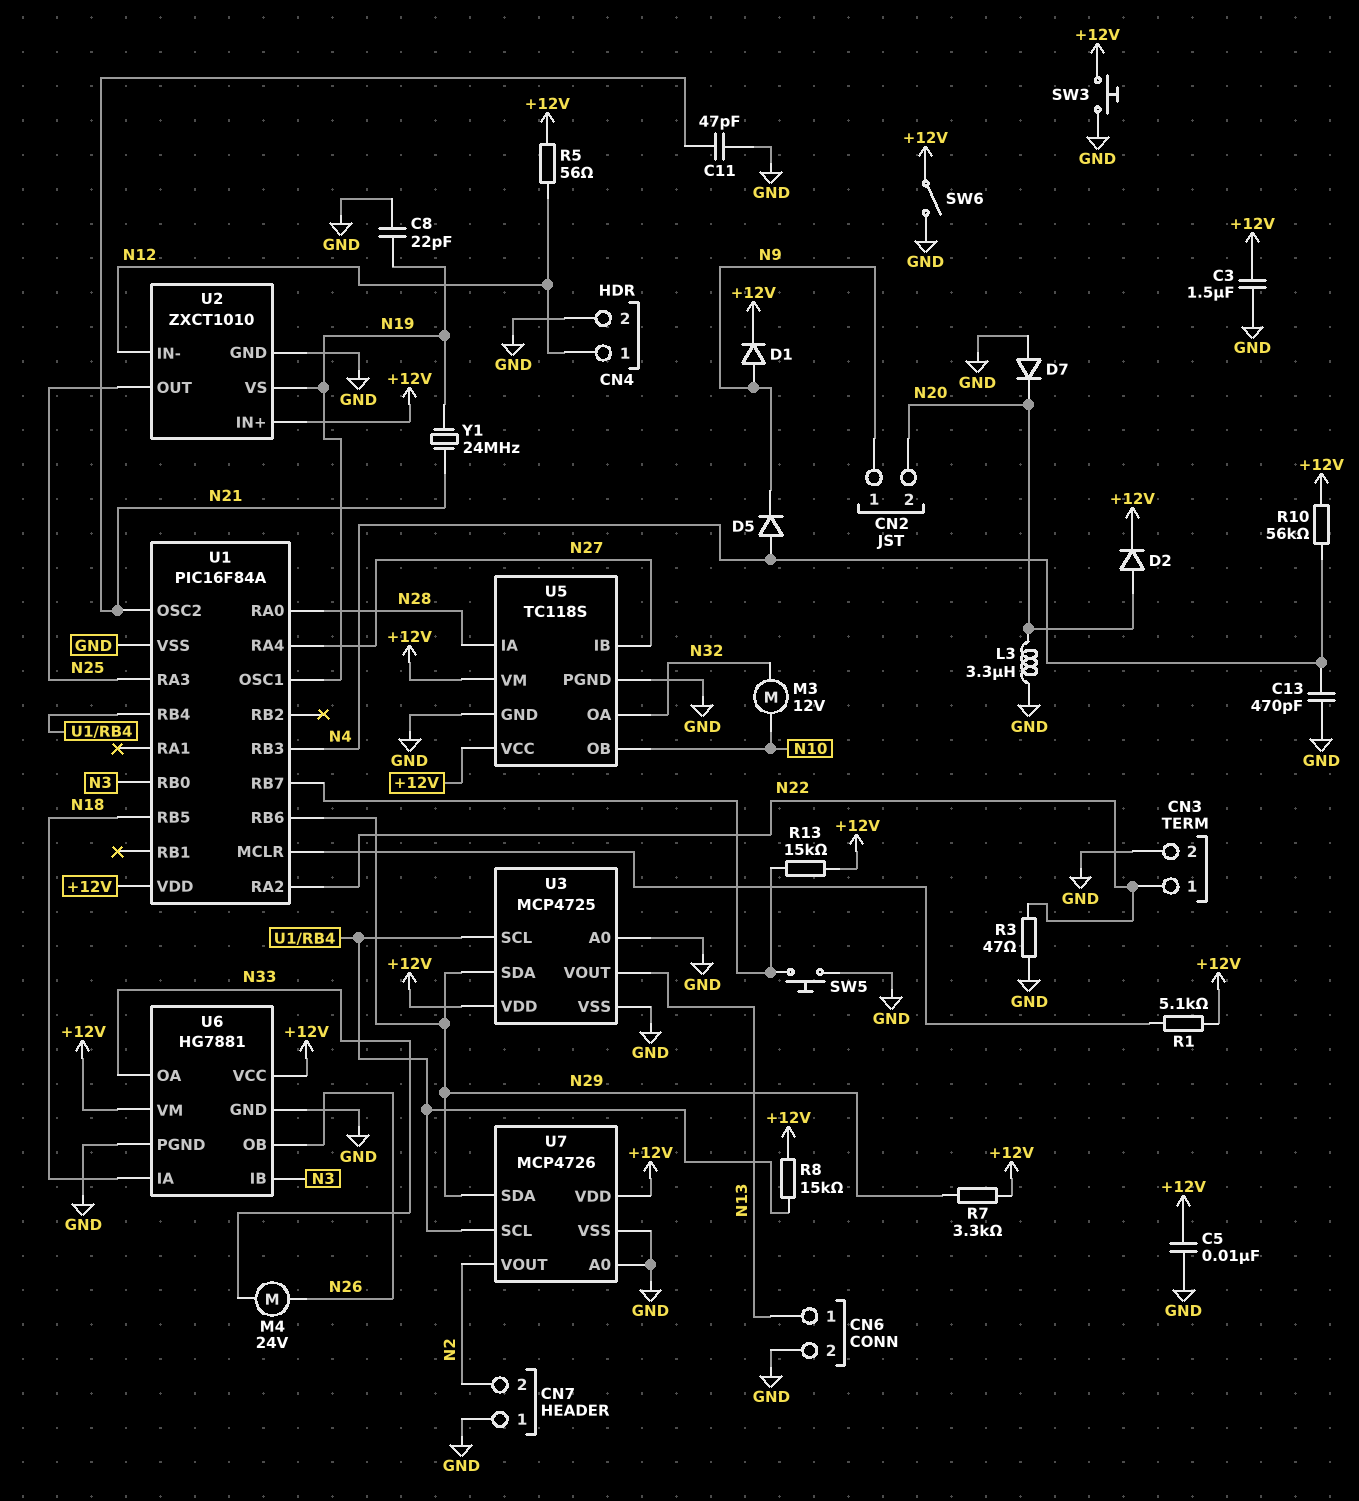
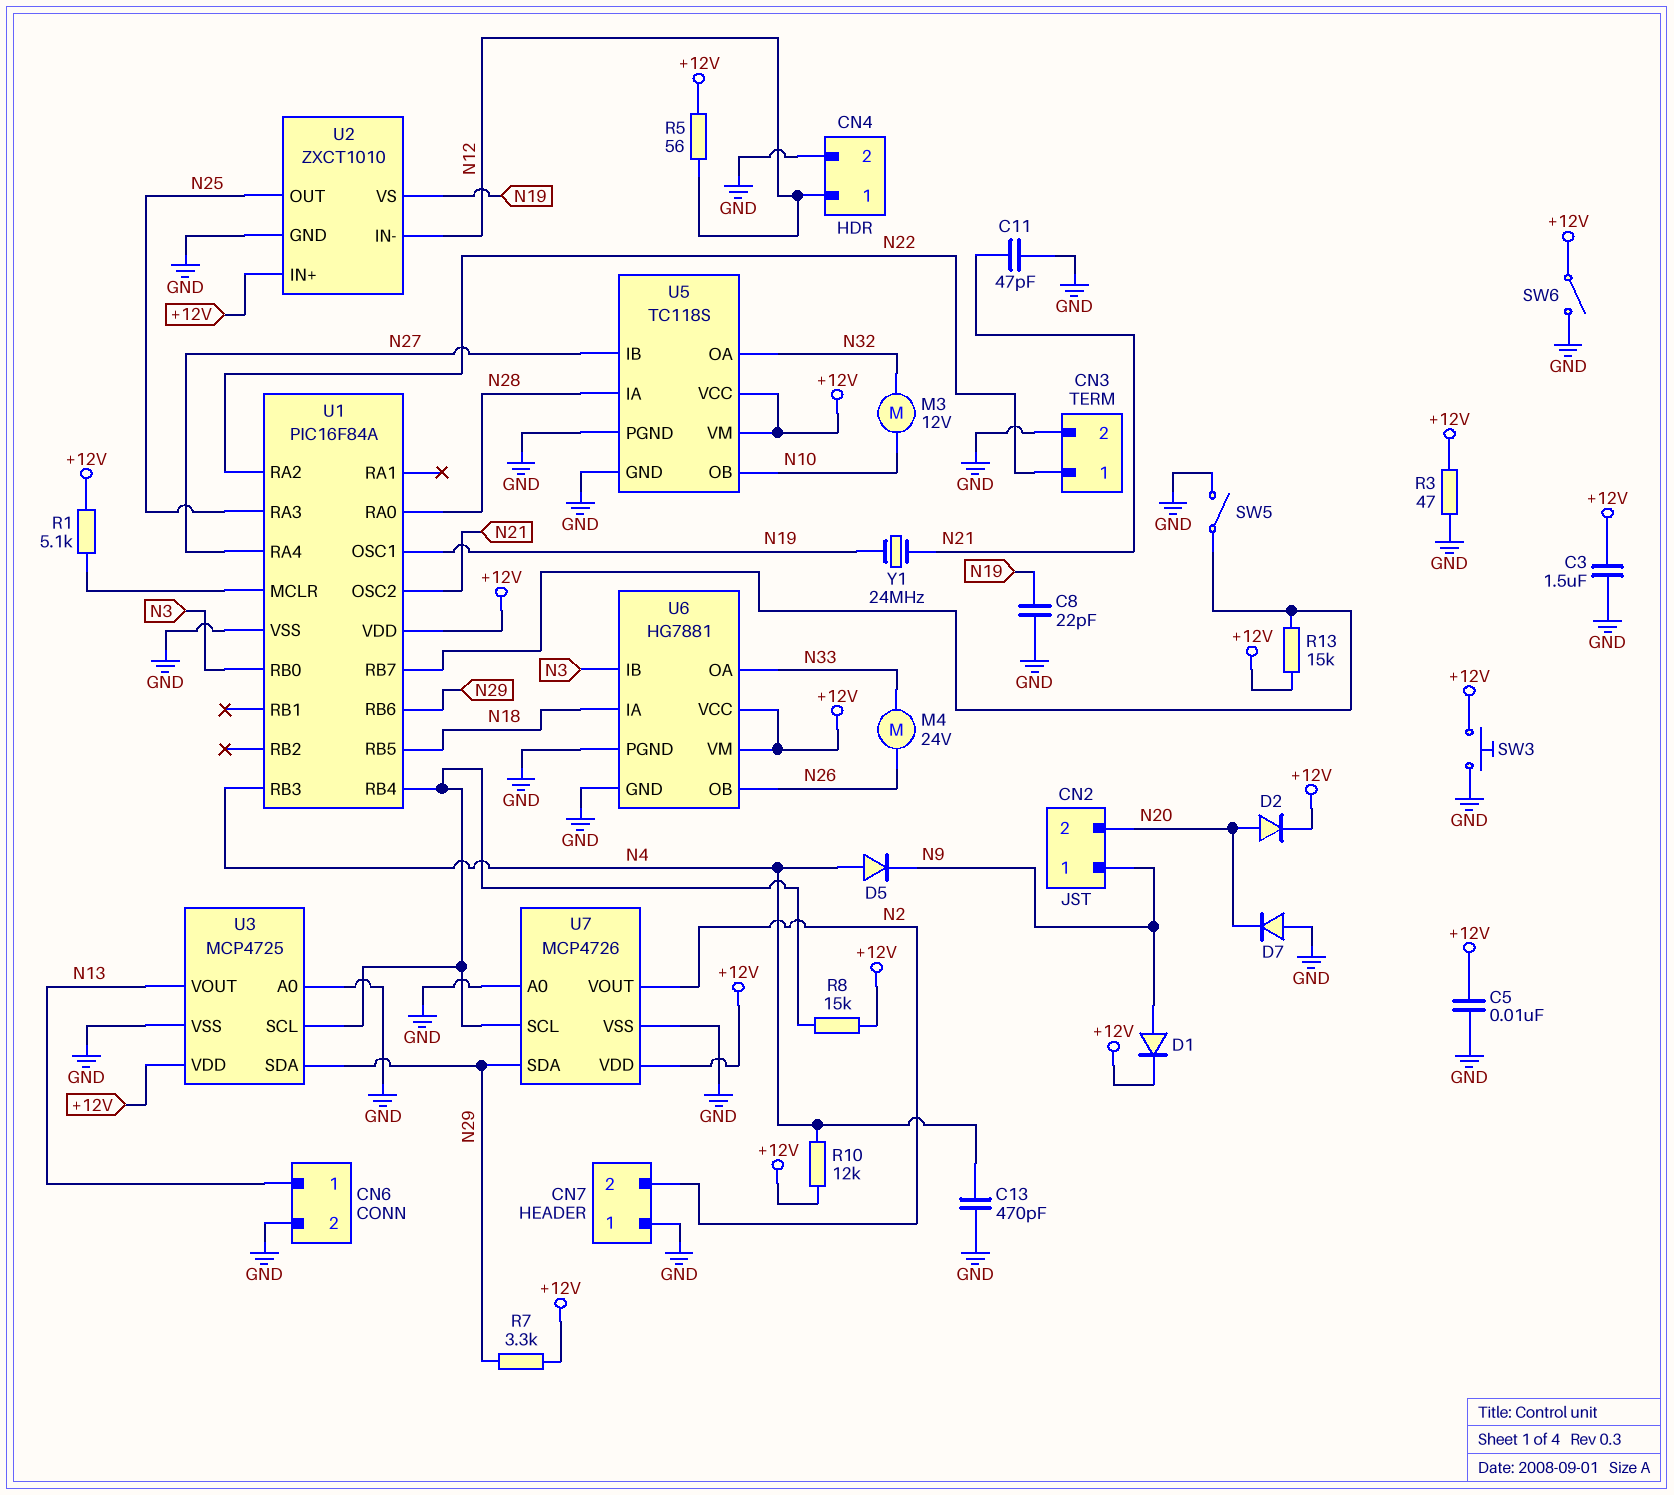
L3: 3.3uH (GND, N20) -> none
R3: 47 (GND, N22) -> 47 (+12V, GND)
R10: 56k (+12V, N4) -> 12k (+12V, N4)
SW5: button (GND, U1/RB7) -> switch (GND, U1/RB7)

